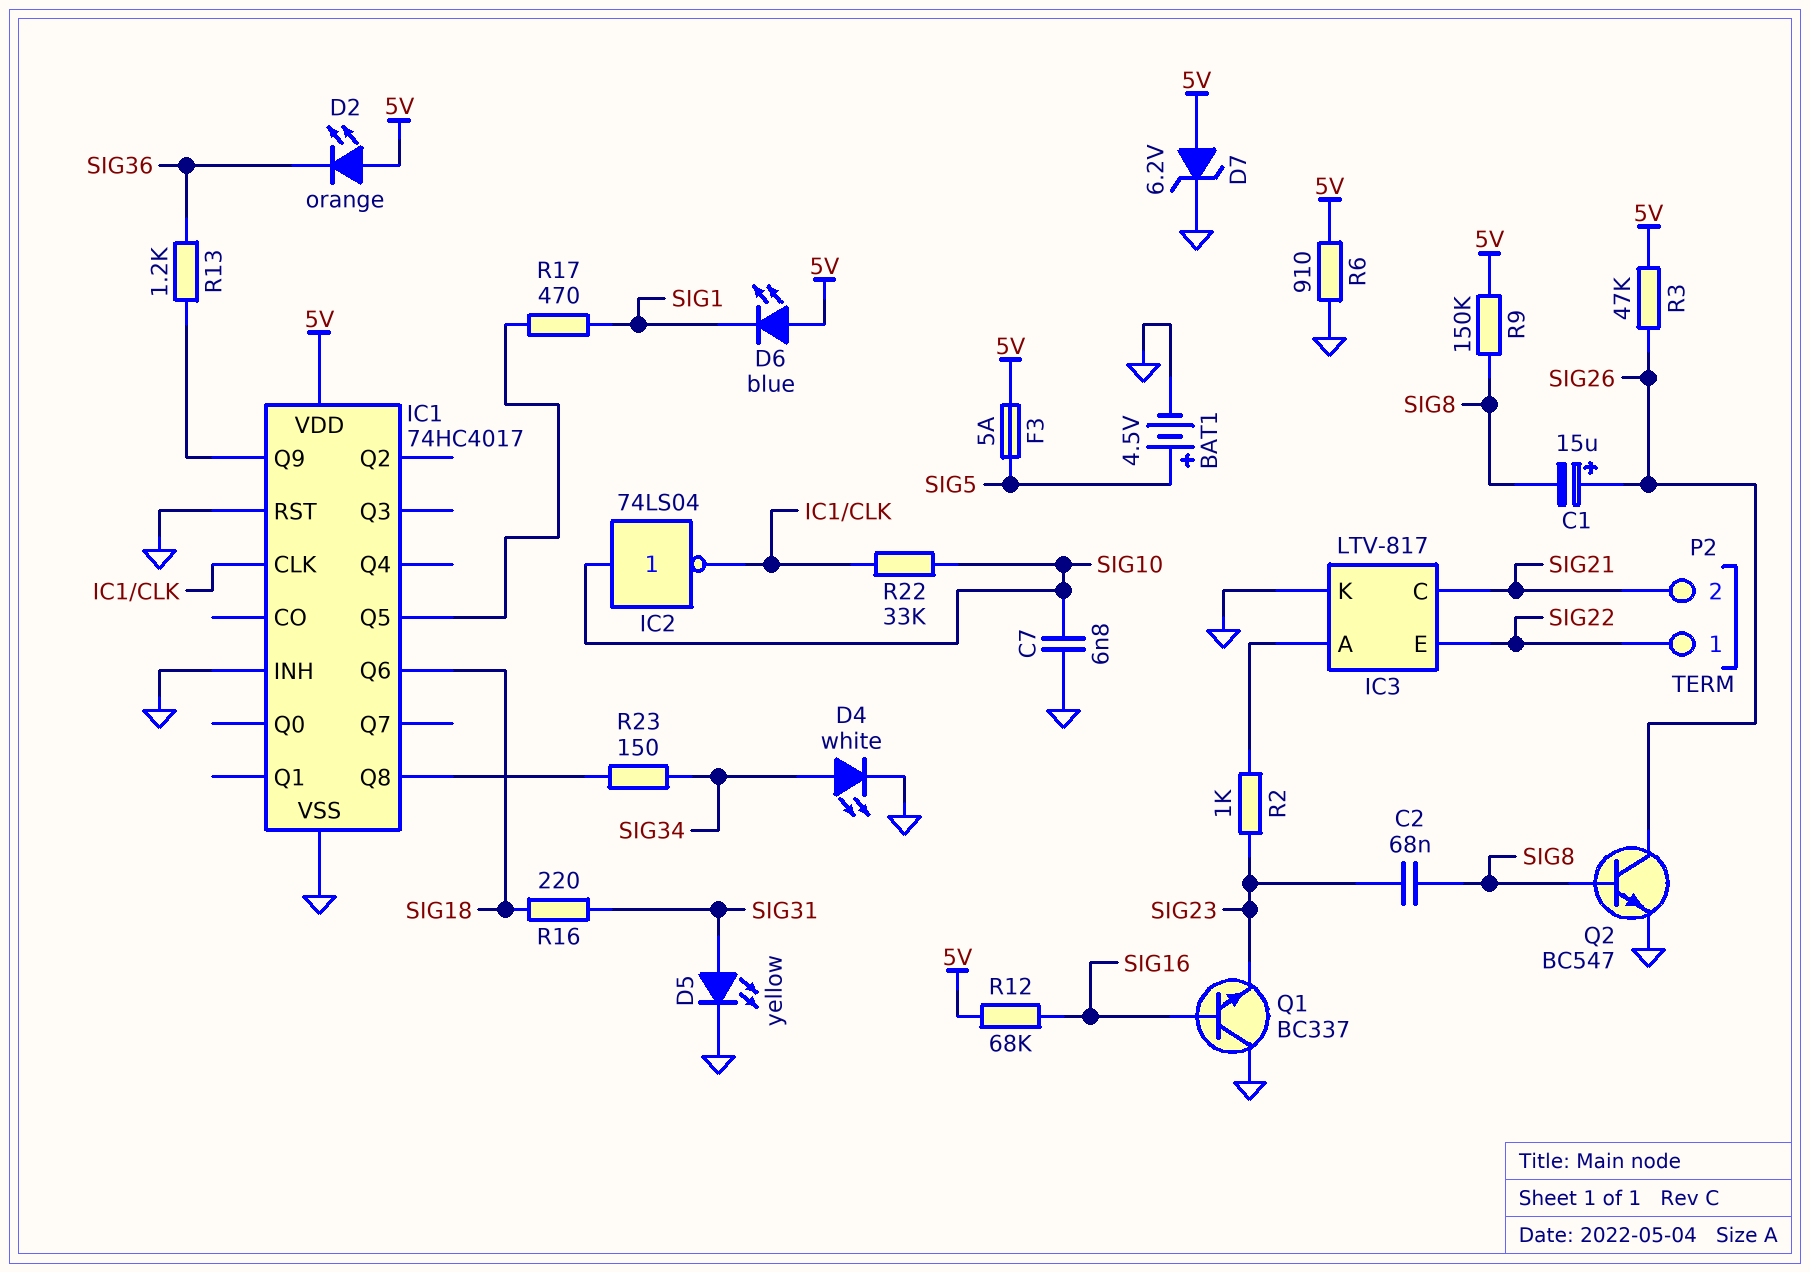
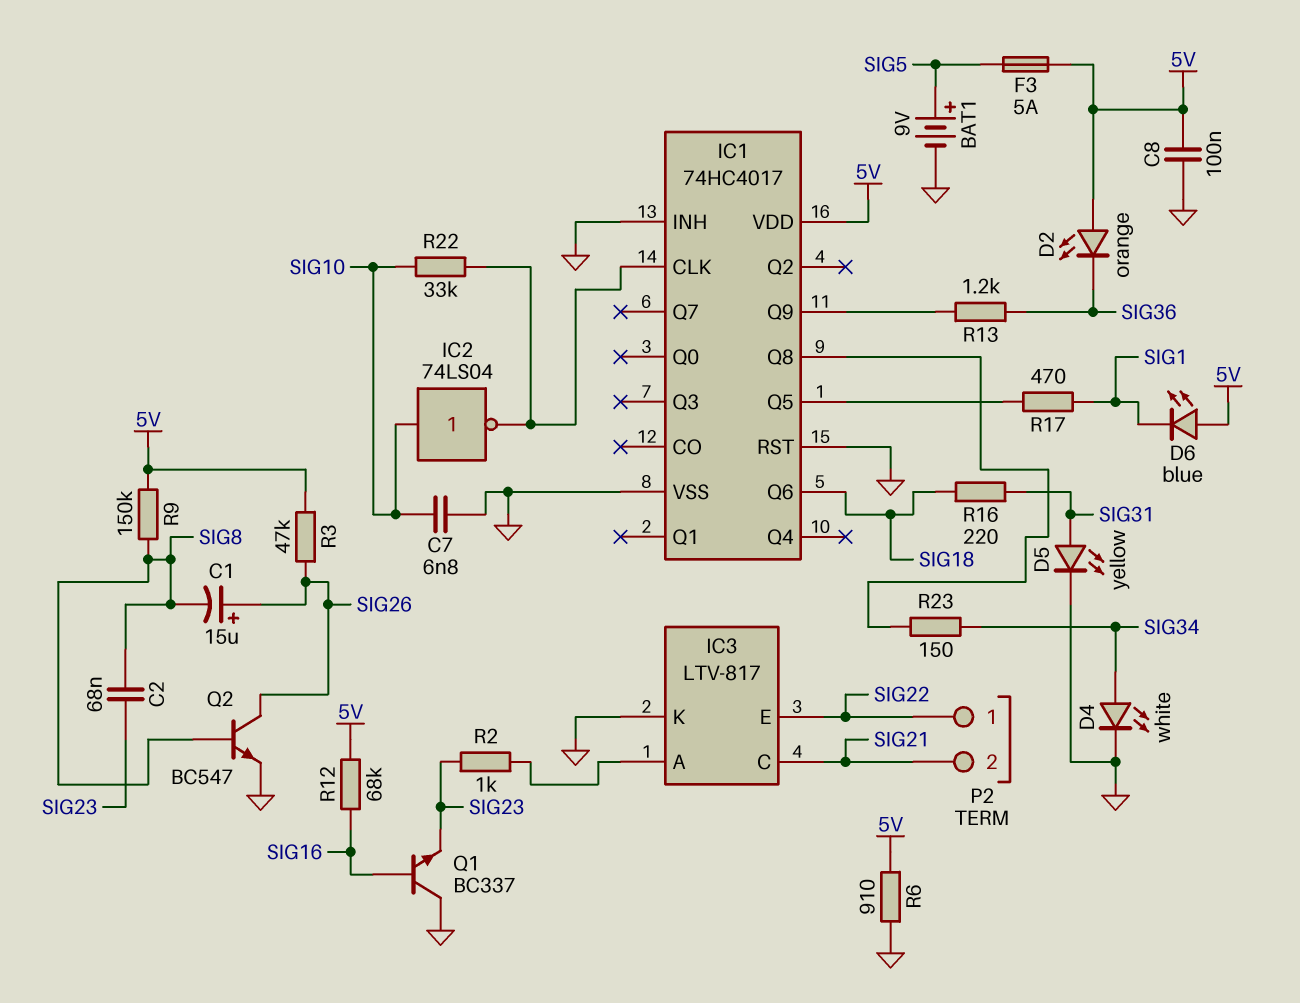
BAT1: 4.5V (plus SIG5, minus GND) -> 9V (plus SIG5, minus GND)
C8: none -> 100nF (5V, GND)
D7: zener 6.2V (A 5V, K GND) -> none

